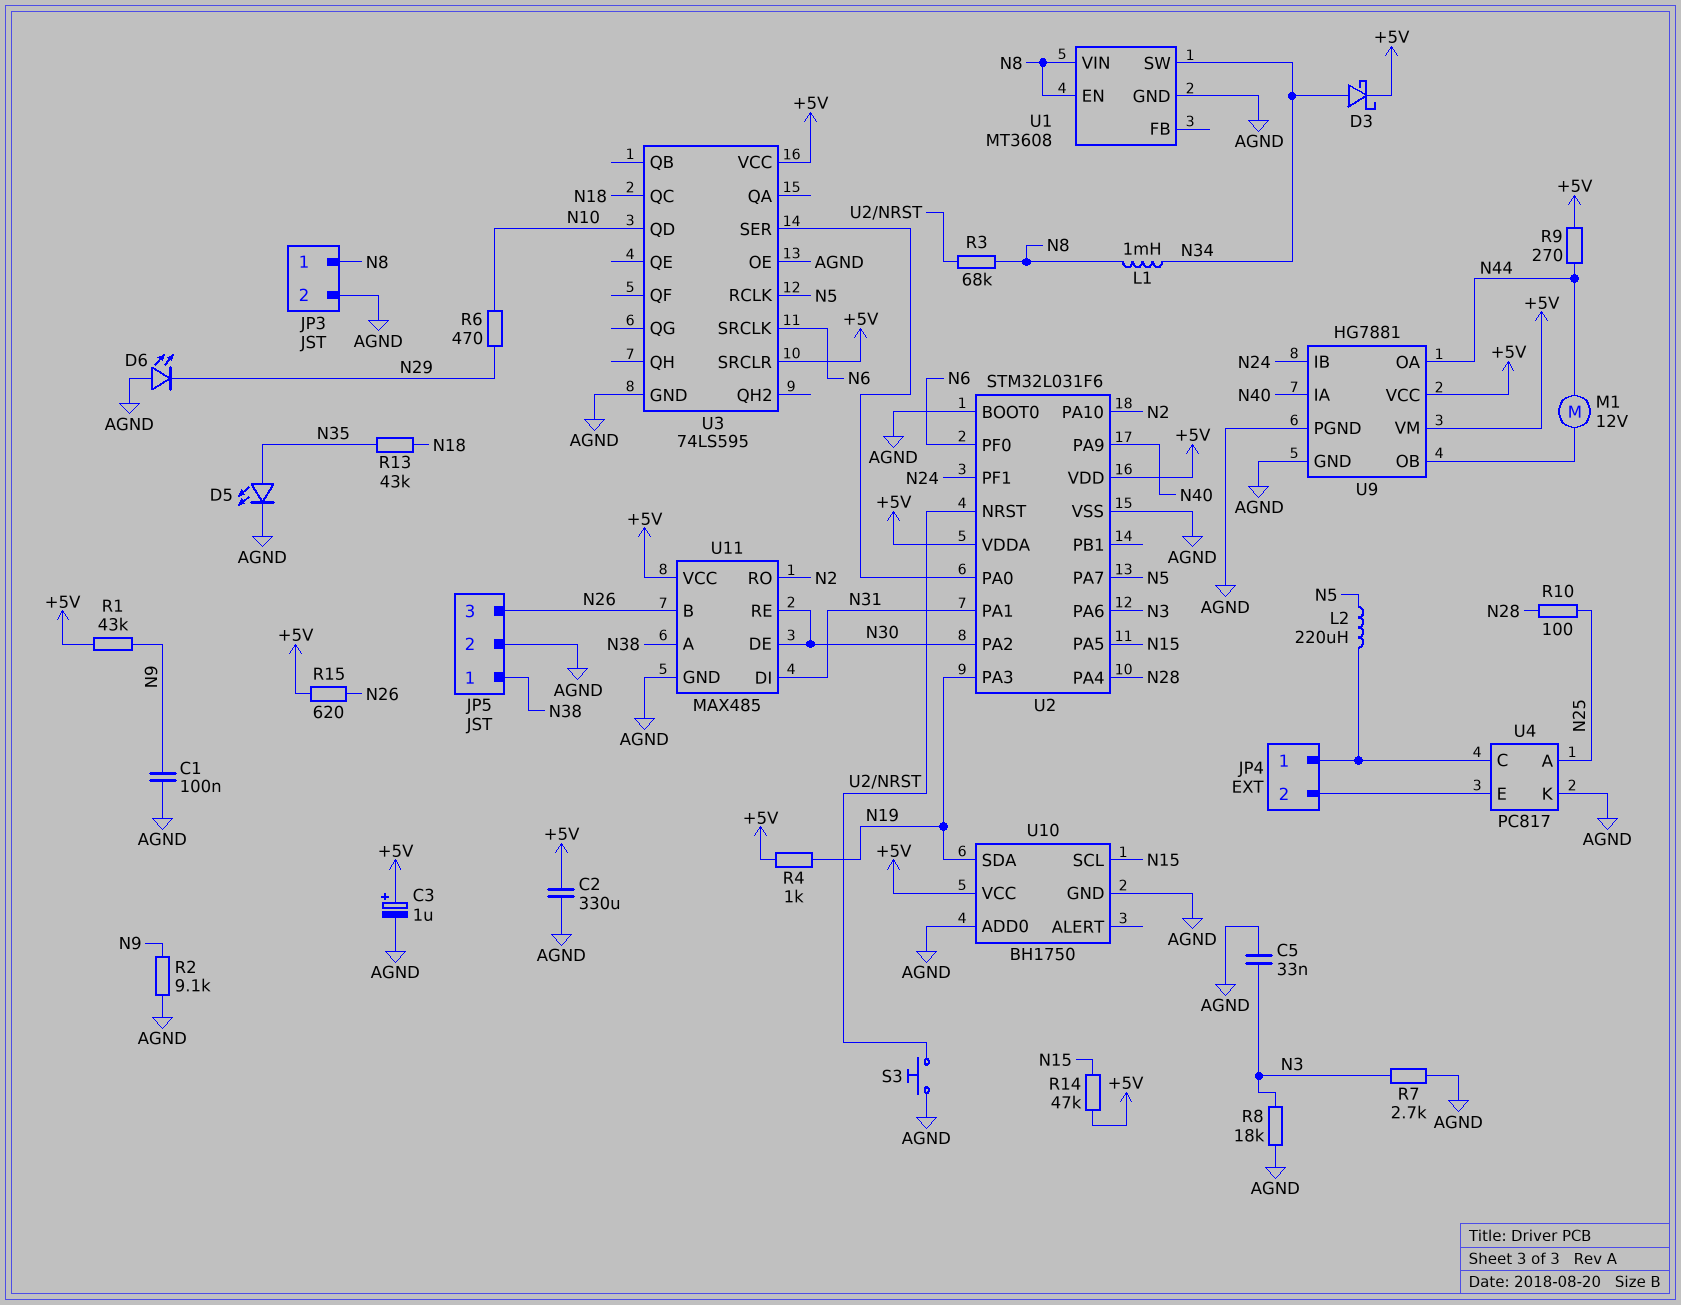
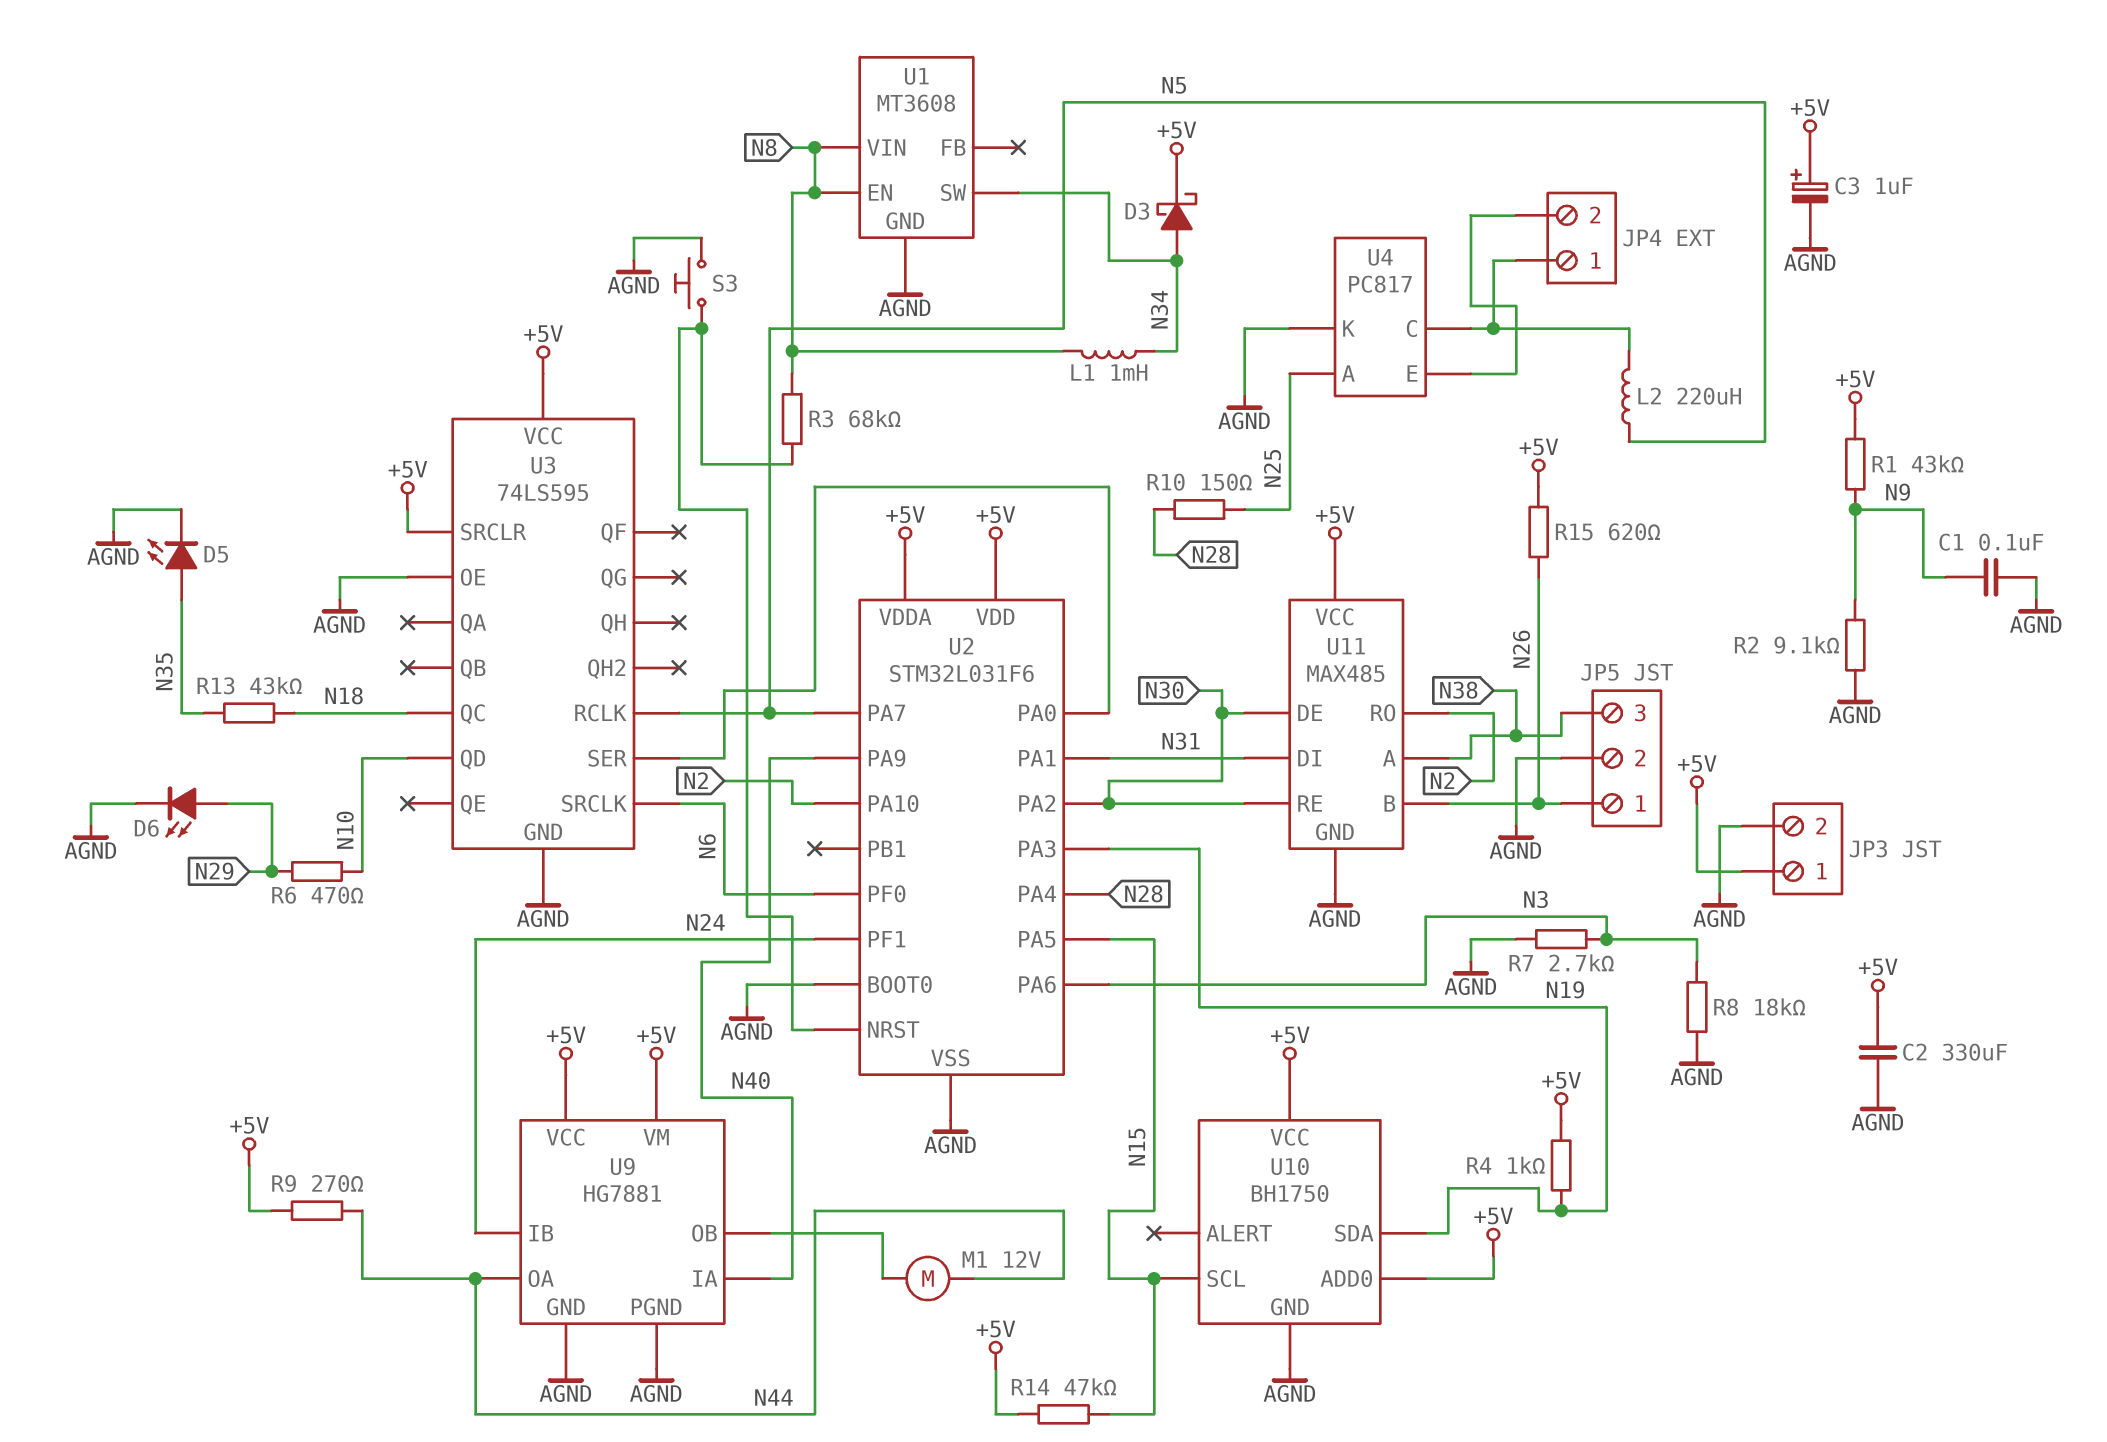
C5: 33nF (AGND, N3) -> none
D6: LED (A AGND, K N29) -> LED (A N29, K AGND)
JP3 pin 1: N8 -> +5V
JP5 pin 1: N38 -> N26
JP5 pin 3: N26 -> N38
R10: 100 (N25, N28) -> 150 (N25, N28)
U10 pin ADD0: AGND -> +5V

